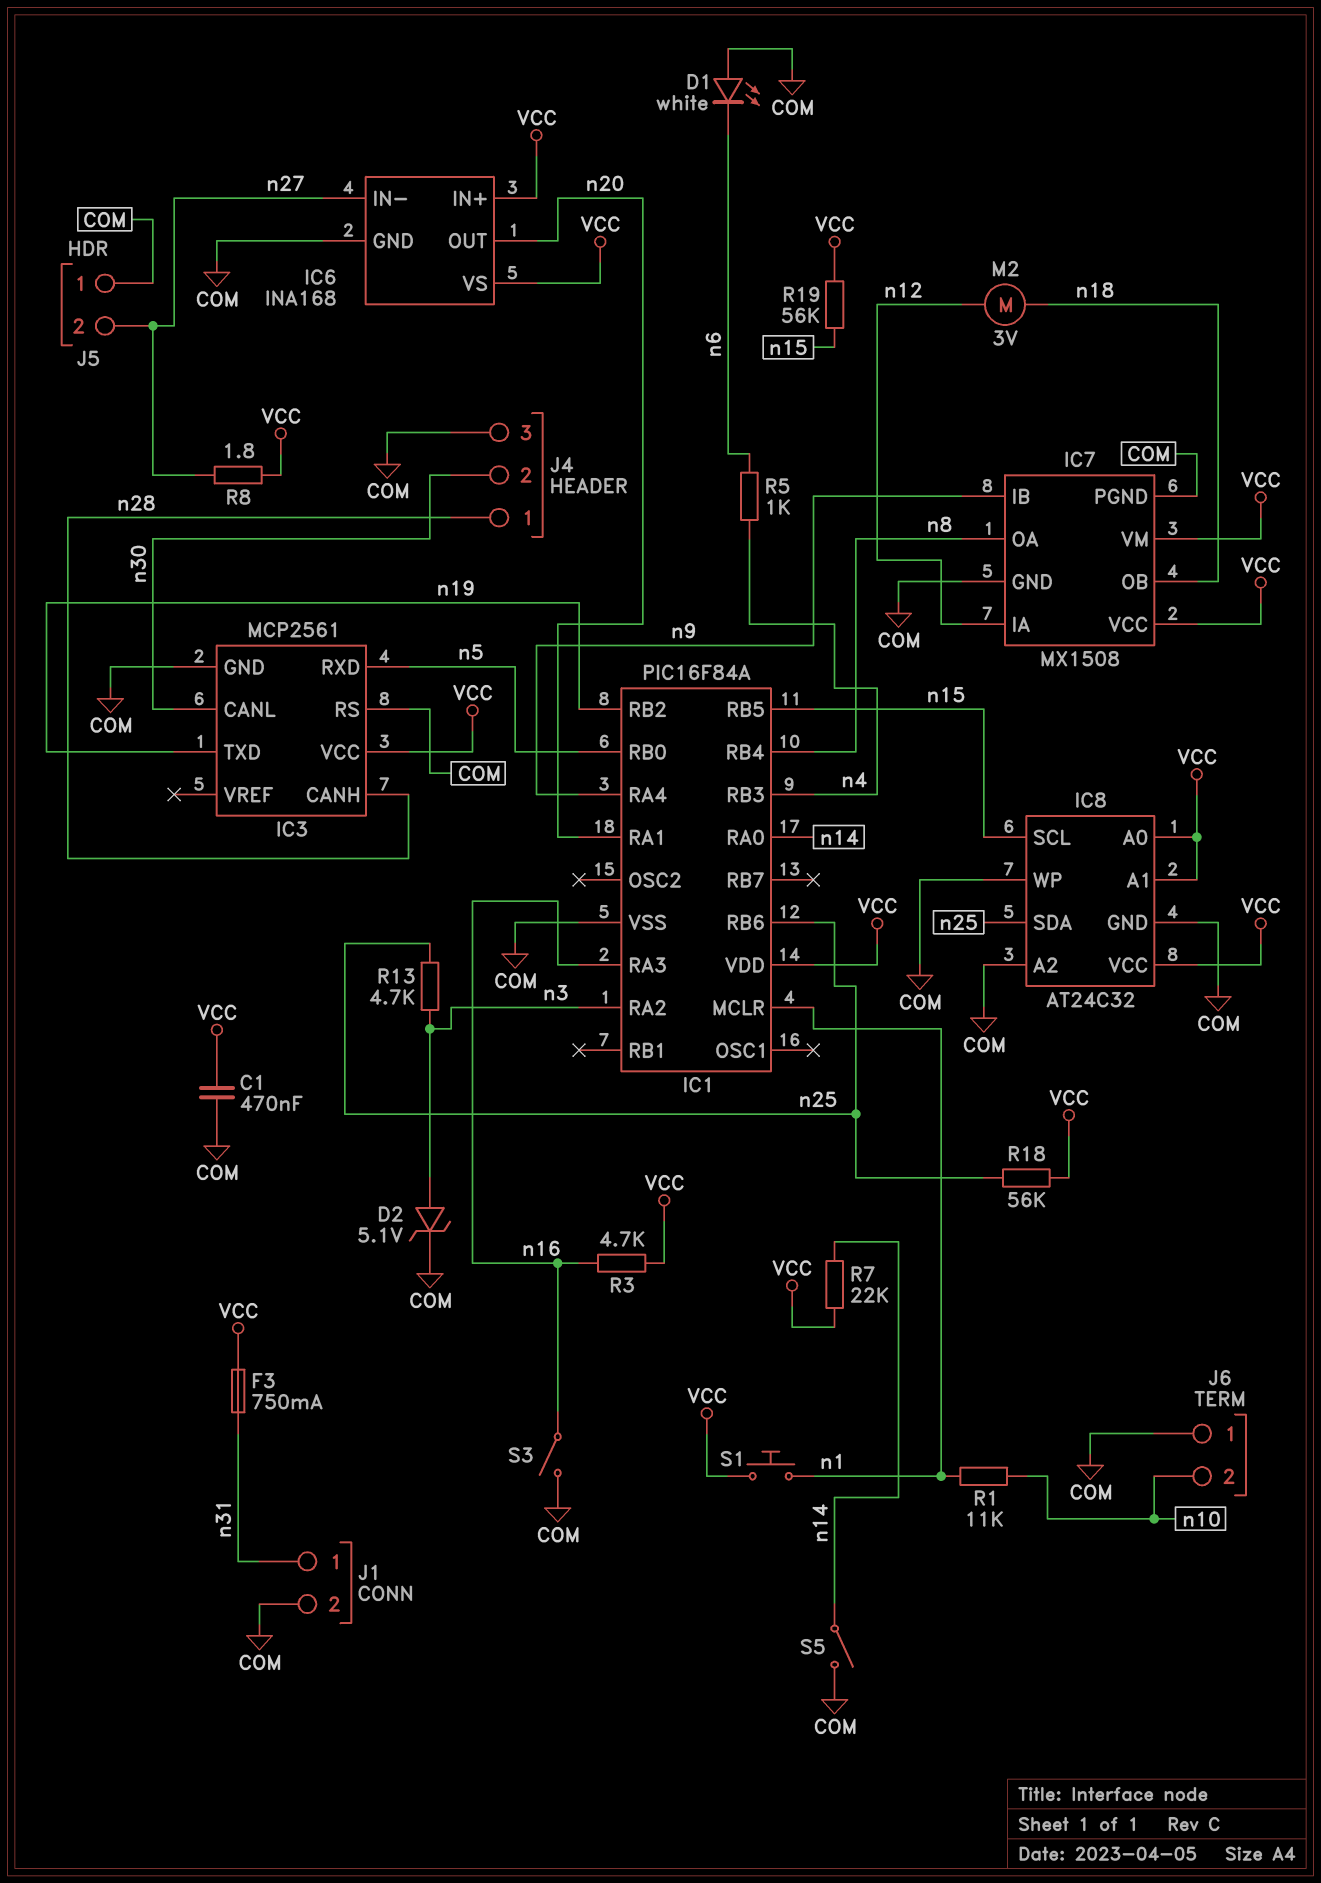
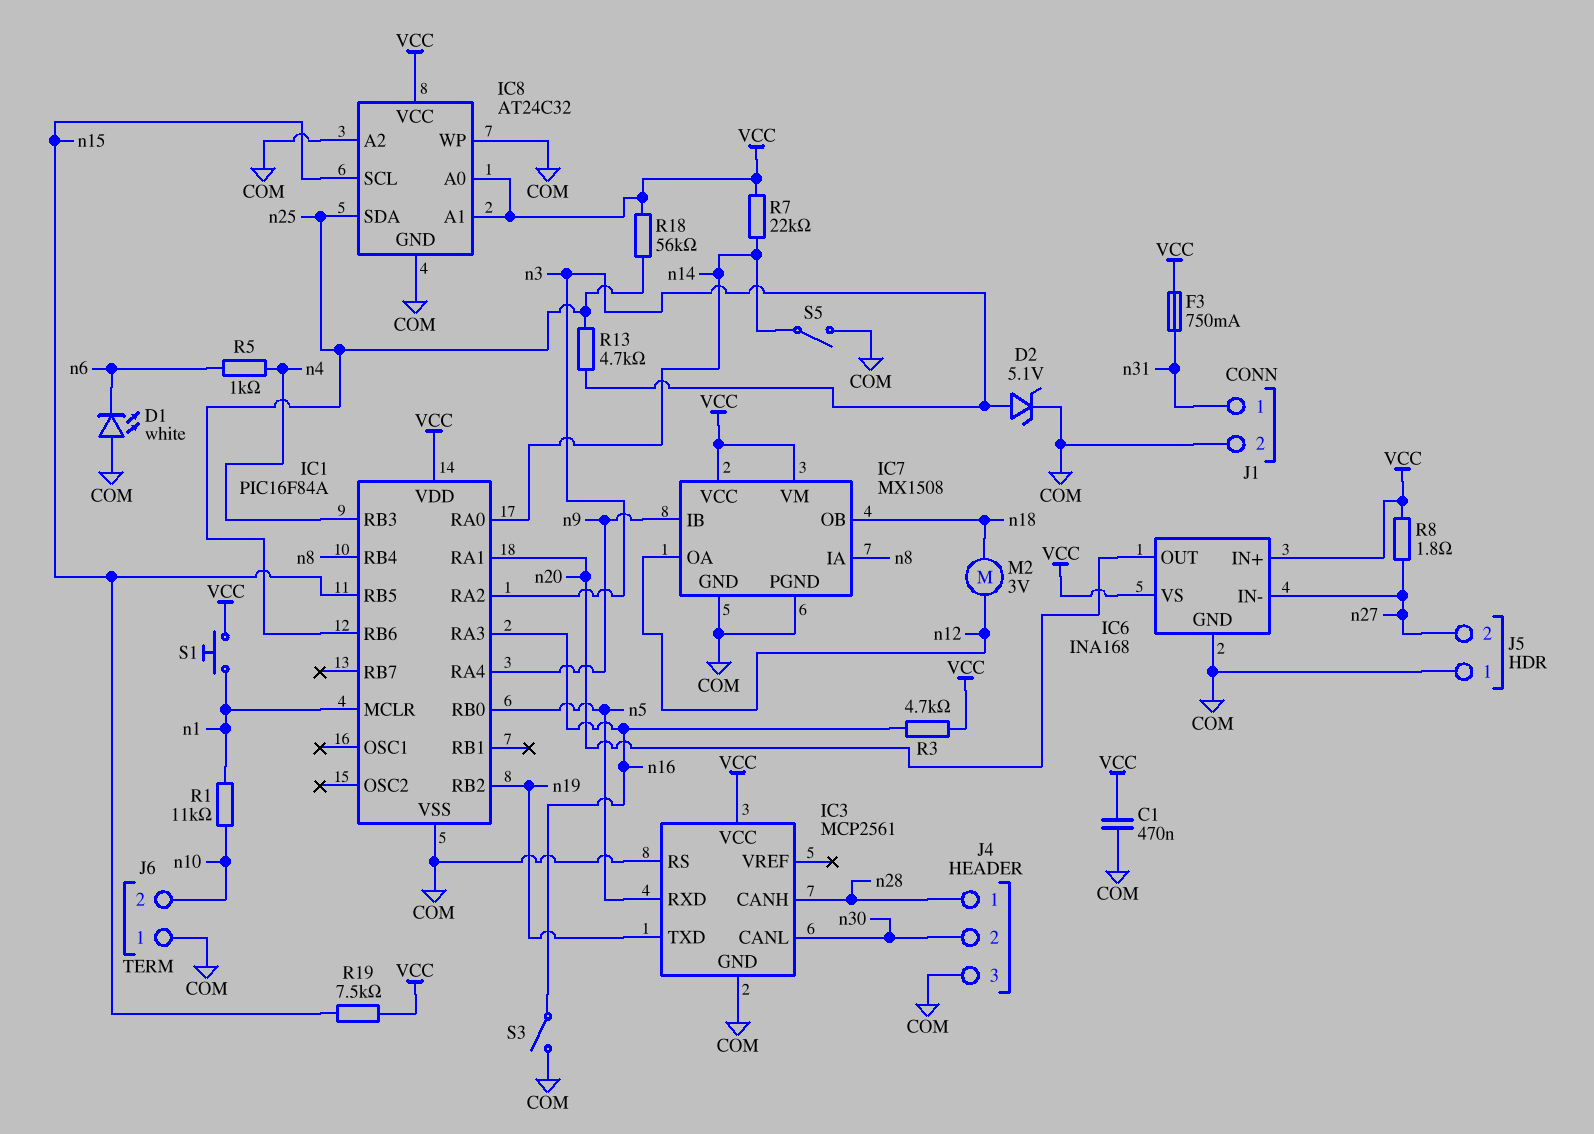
IC7 pin IA: n12 -> n8
IC7 pin OA: n8 -> n12
R19: 56k (VCC, n15) -> 7.5k (VCC, n15)

